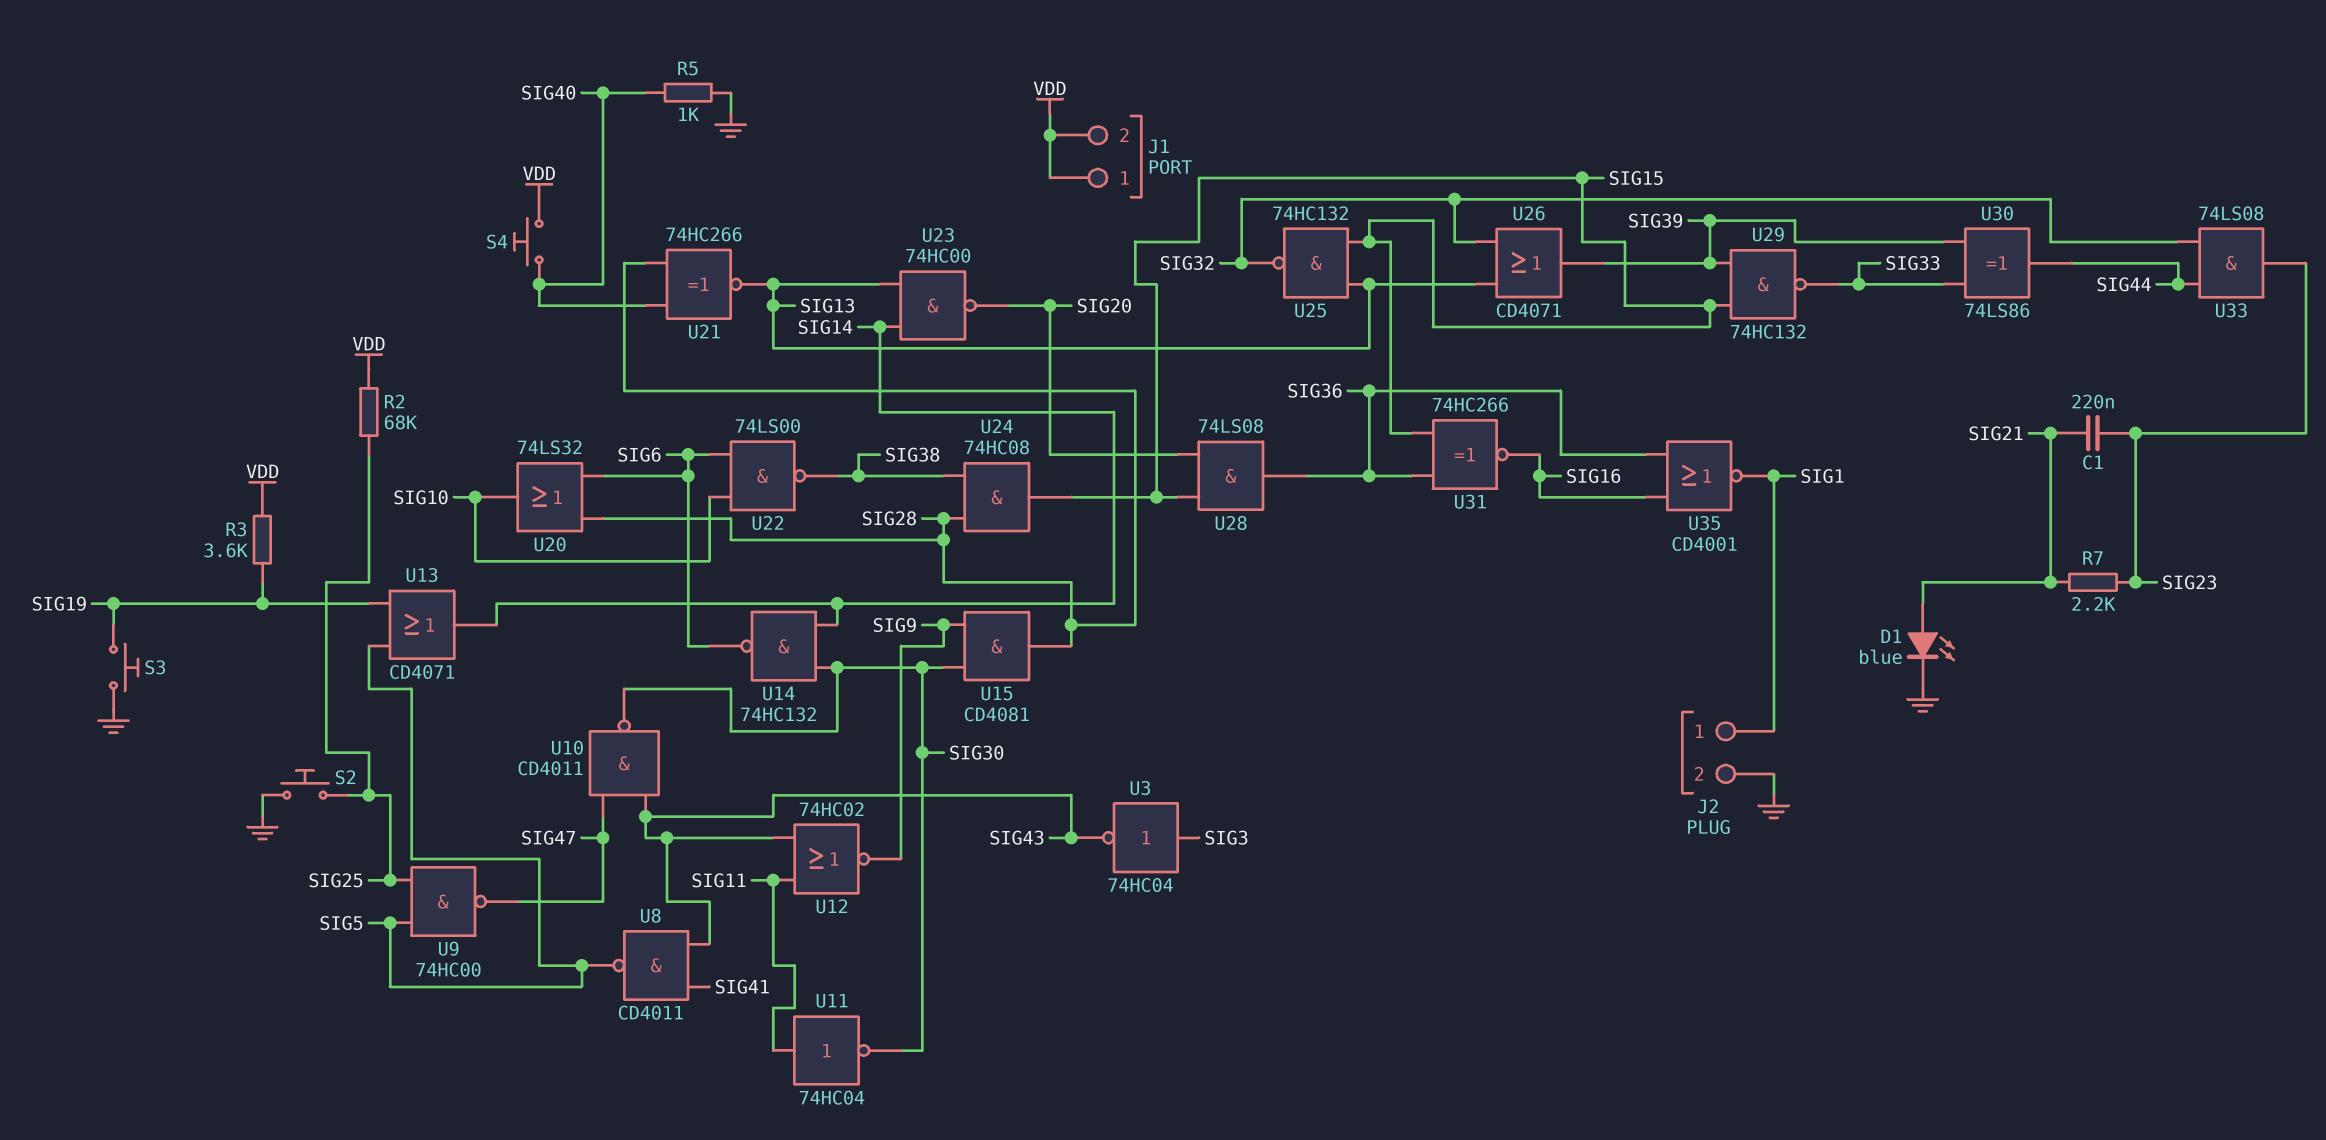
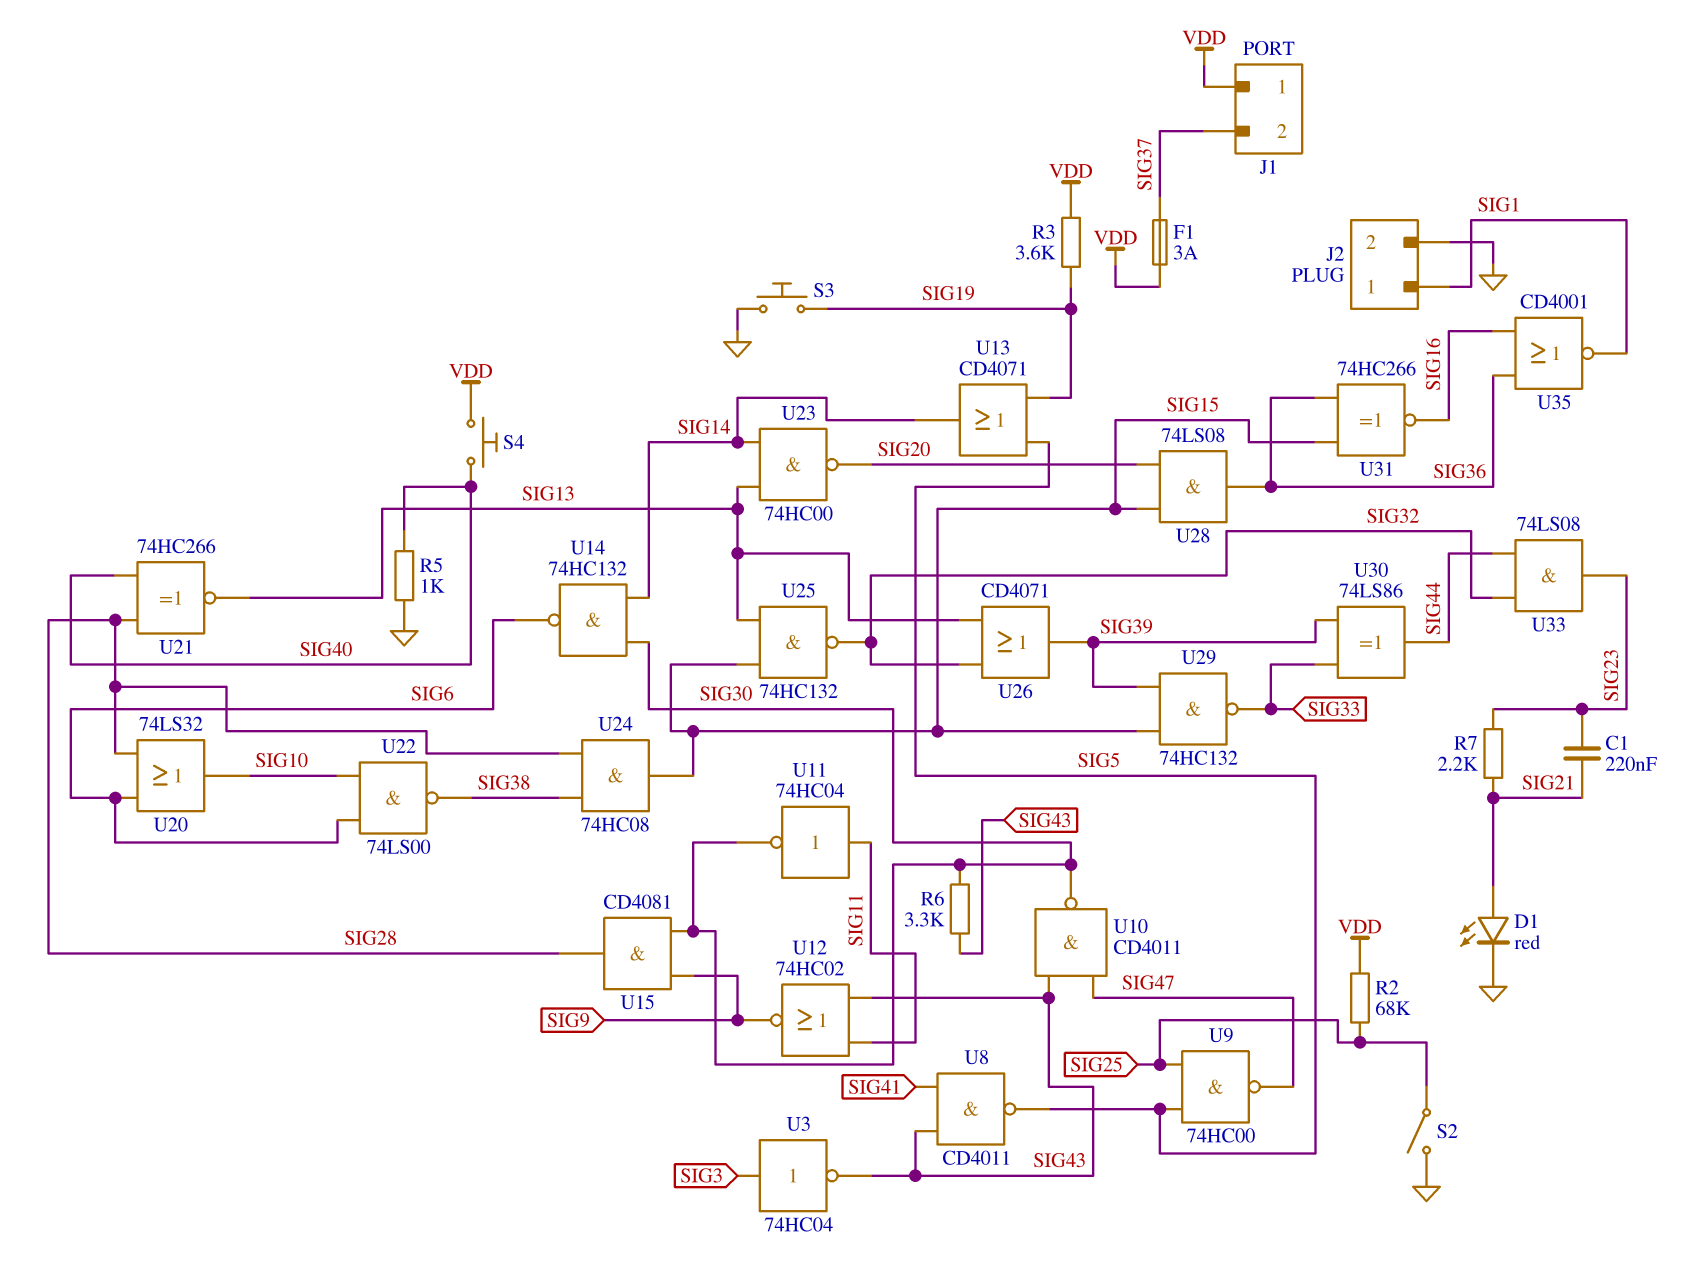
D1: LED blue (A SIG21, K GND) -> LED red (A SIG21, K GND)
F1: none -> 3A (SIG37, VDD)
J1 pin 2: VDD -> SIG37
R6: none -> 3.3k (SIG30, SIG43)
S2: button (GND, SIG25) -> switch (GND, SIG25)

